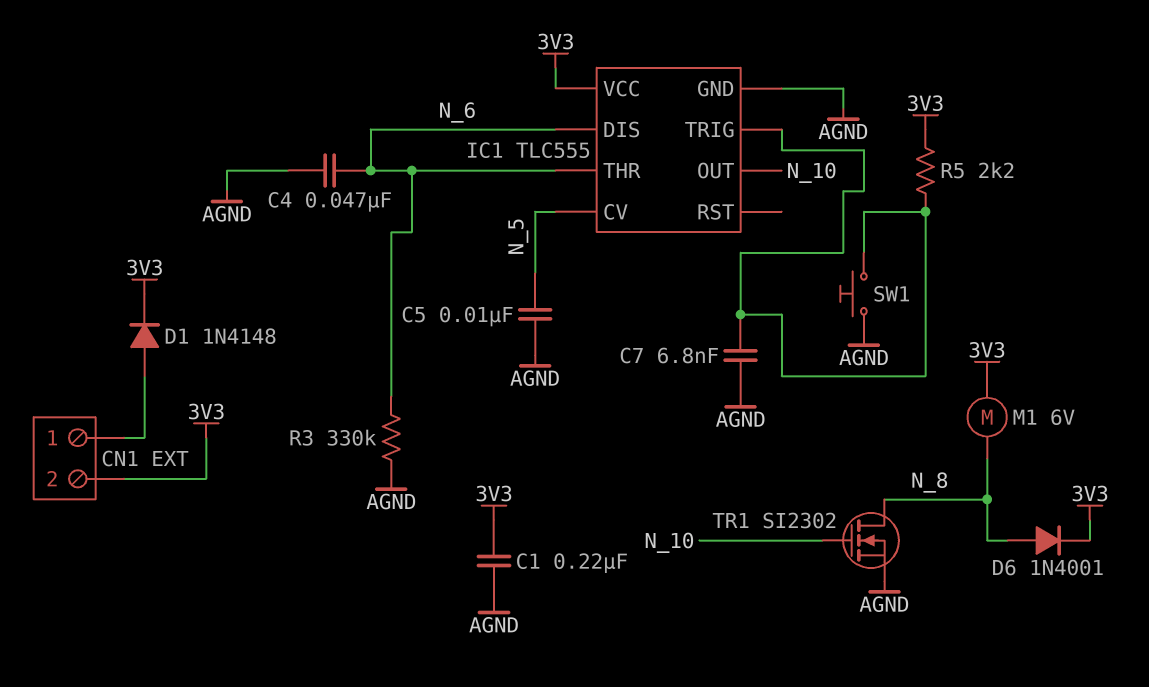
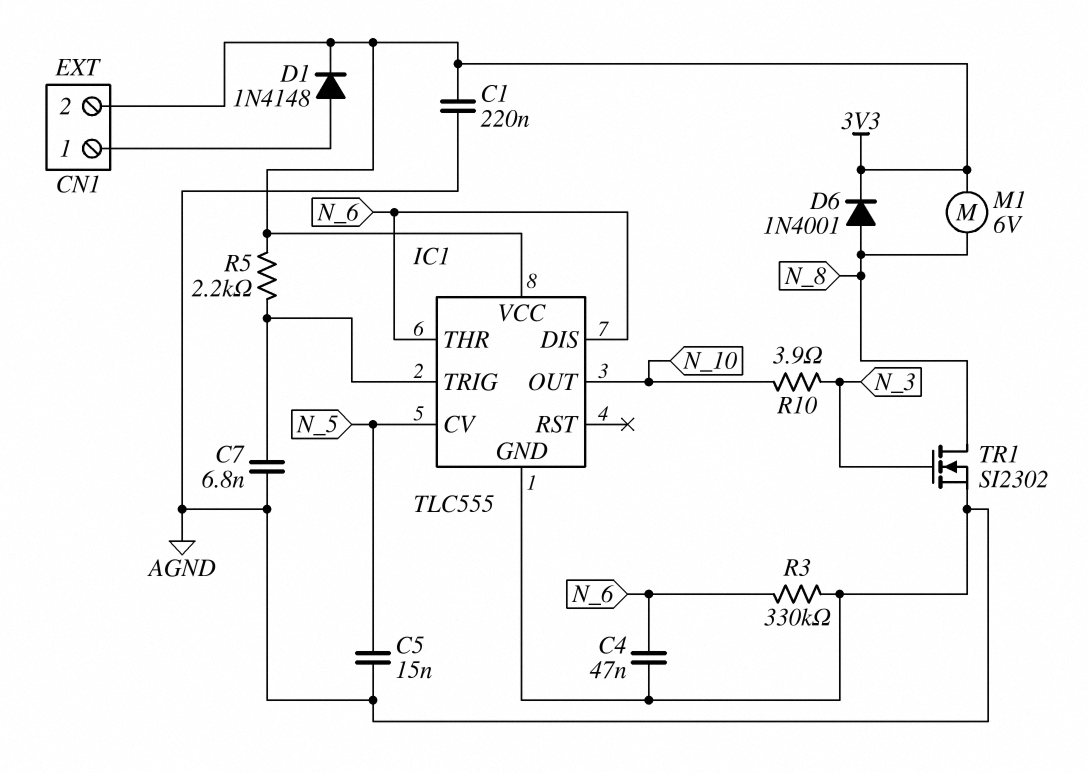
C5: 10nF (AGND, N_5) -> 15nF (AGND, N_5)
R10: none -> 3.9 (N_3, N_10)
SW1: button (AGND, IC1/TRIG) -> none
TR1: NMOS SI2302 (G N_10, D N_8, S AGND) -> NMOS SI2302 (G N_3, D N_8, S AGND)

